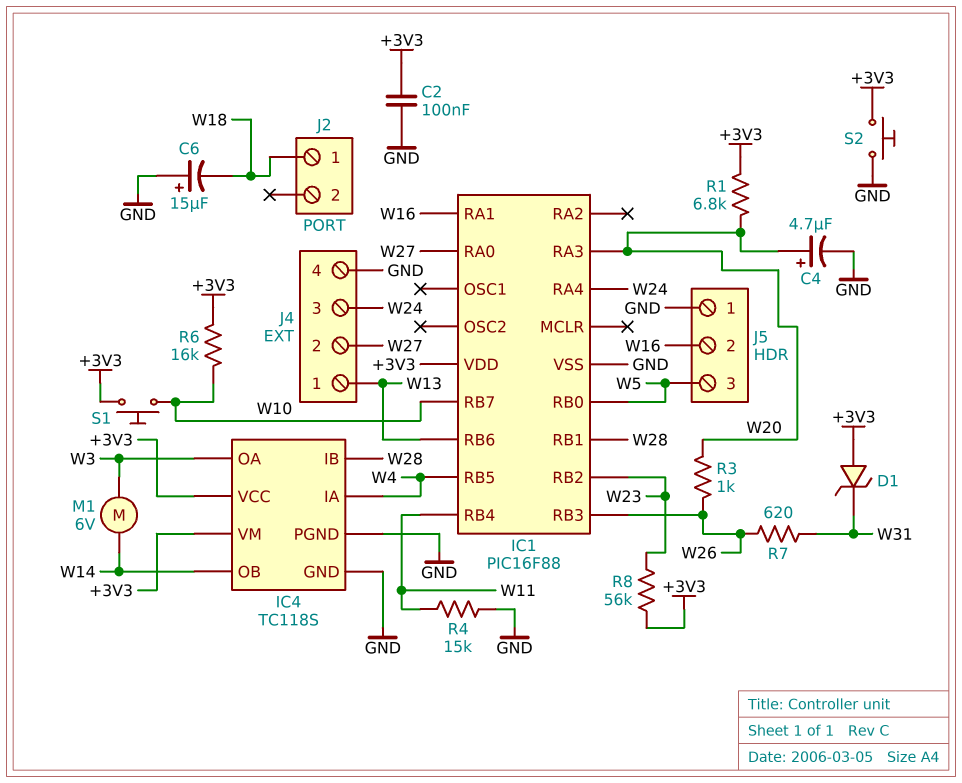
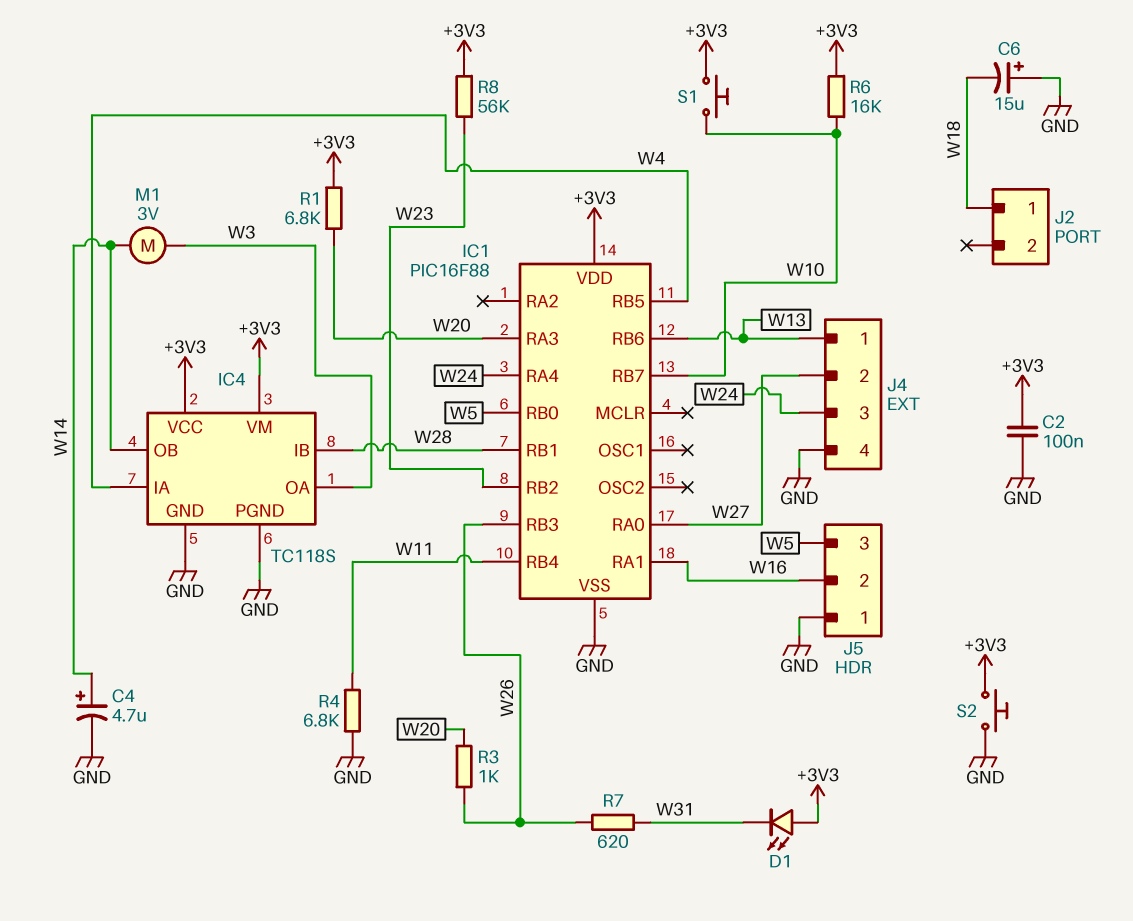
C4: 4.7uF (plus W20, minus GND) -> 4.7uF (plus W14, minus GND)
D1: zener (A +3V3, K W31) -> LED (A +3V3, K W31)
M1: motor 6V (W3, W14) -> motor 3V (W3, W14)
R4: 15k (GND, W11) -> 6.8k (GND, W11)

